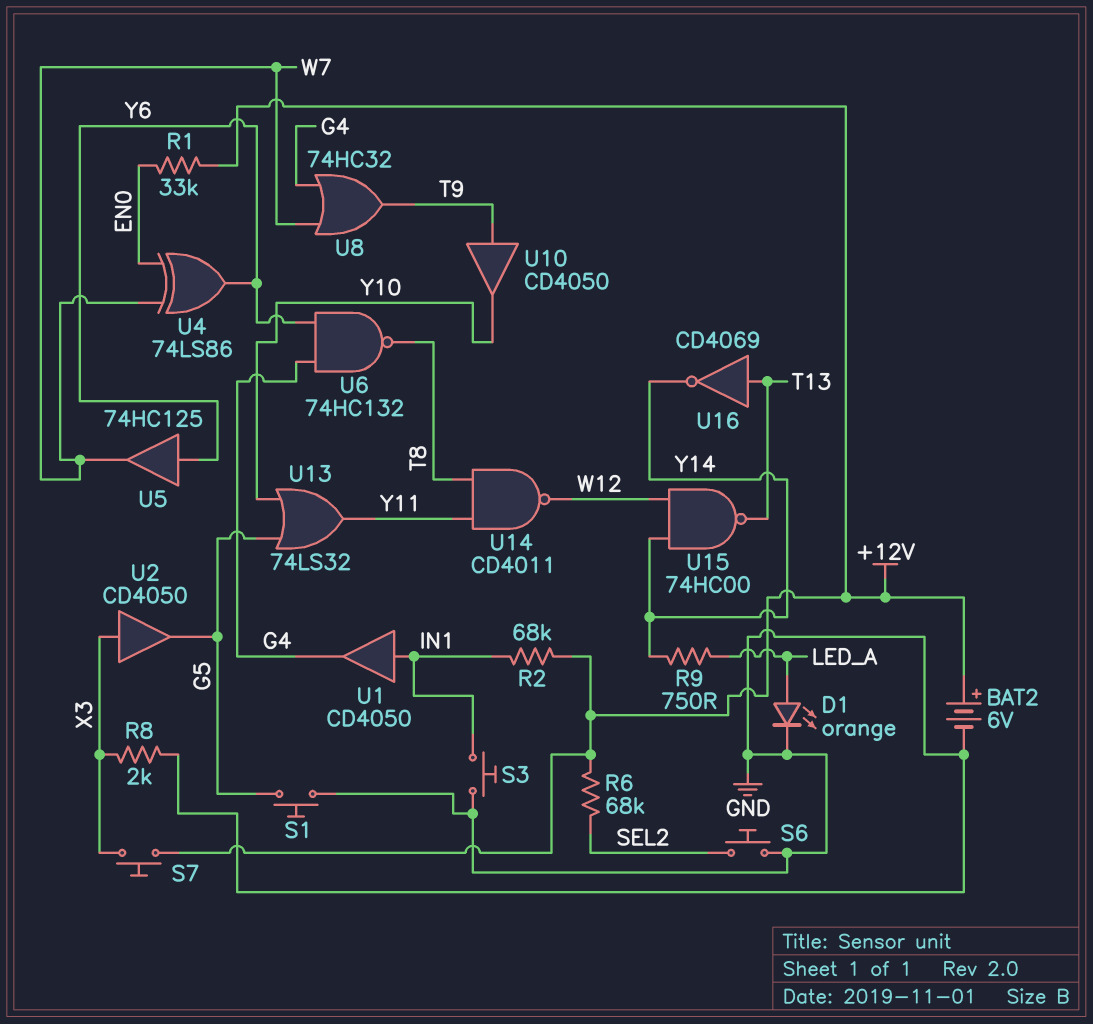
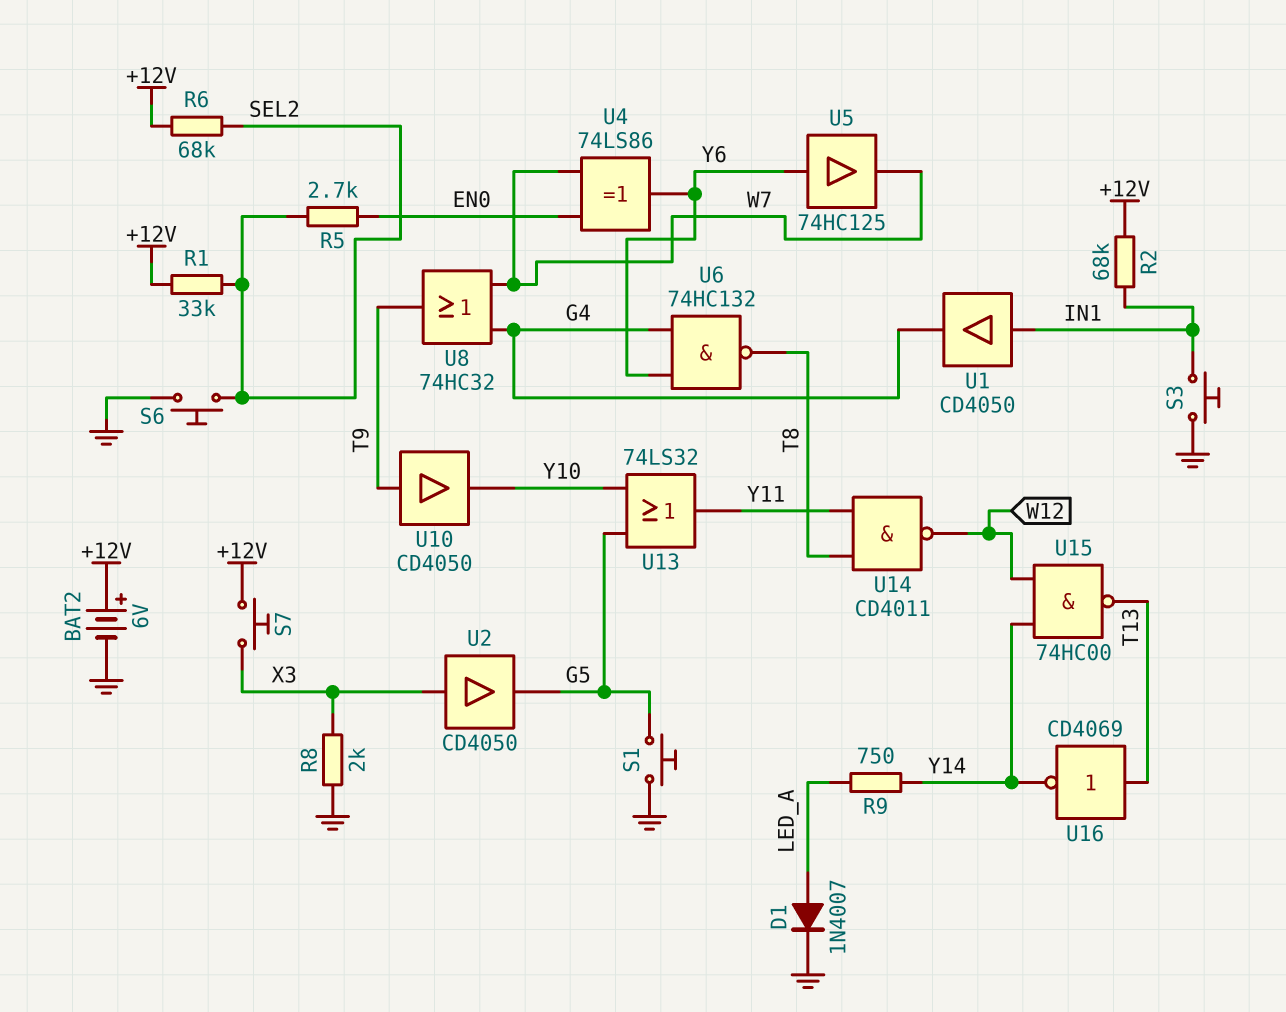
D1: LED orange (A LED_A, K GND) -> diode 1N4007 (A LED_A, K GND)
R1: 33k (+12V, EN0) -> 33k (+12V, SEL2)
R5: none -> 2.7k (EN0, SEL2)

